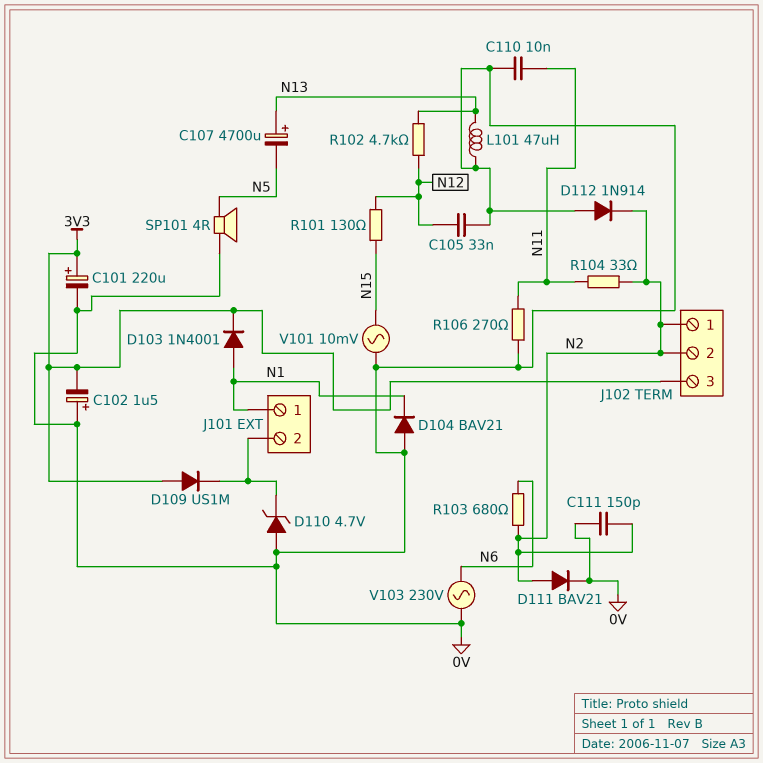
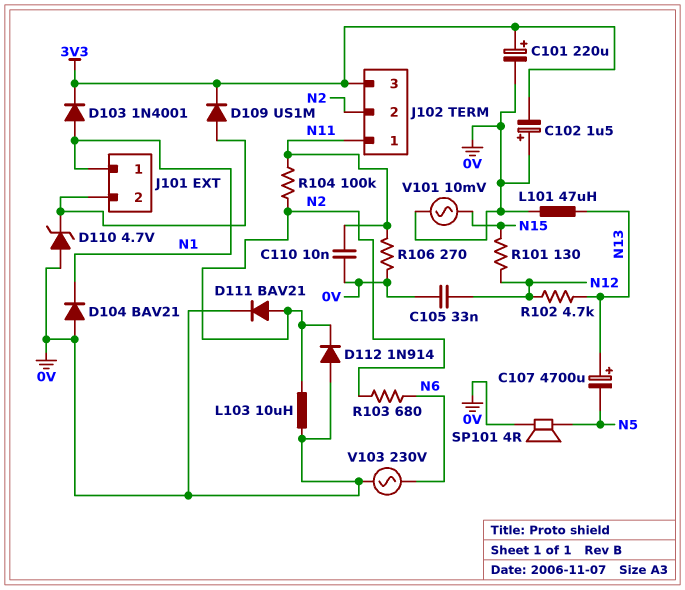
C111: 150pF (0V, N2) -> none
D109: diode US1M (A 3V3, K J101/2) -> diode US1M (A J101/2, K 3V3)
J102 pin 1: N2 -> N11
L103: none -> 10uH (0V, N2)
R104: 33 (N2, N11) -> 100k (N2, N11)

